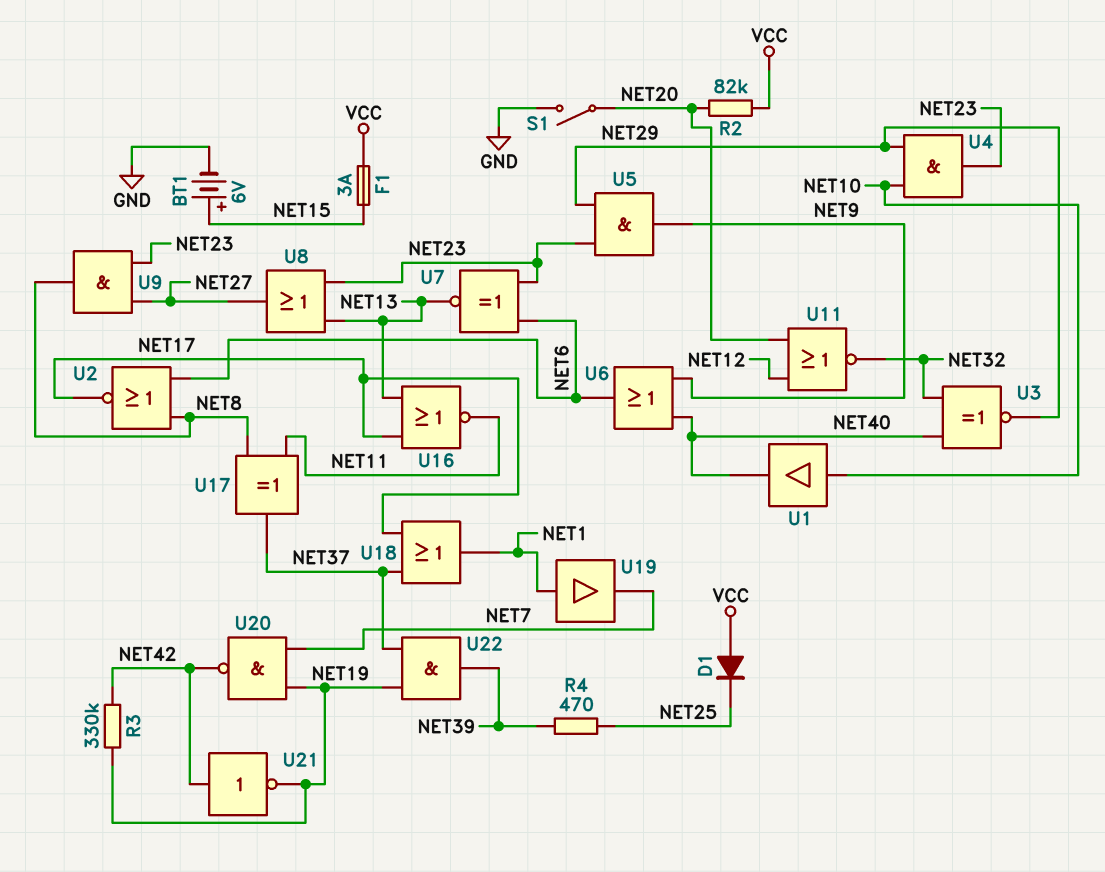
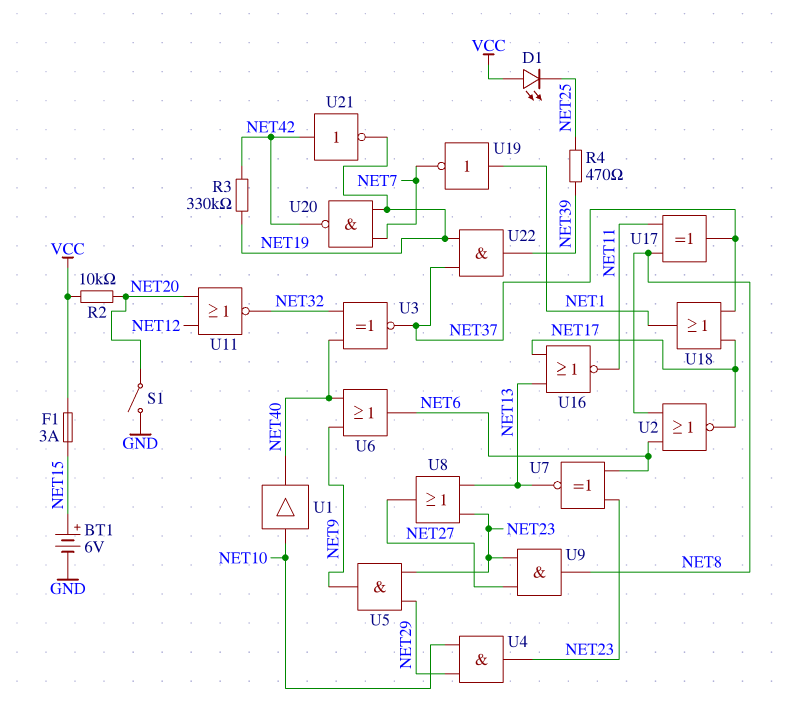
D1: diode (A VCC, K NET25) -> LED (A VCC, K NET25)
R2: 82k (NET20, VCC) -> 10k (NET20, VCC)
U3: XNOR (in NET32, in NET40, out NET29) -> XNOR (in NET32, in NET40, out NET37)
U19: buffer (in NET1, out NET7) -> NOT (in NET1, out NET7)

